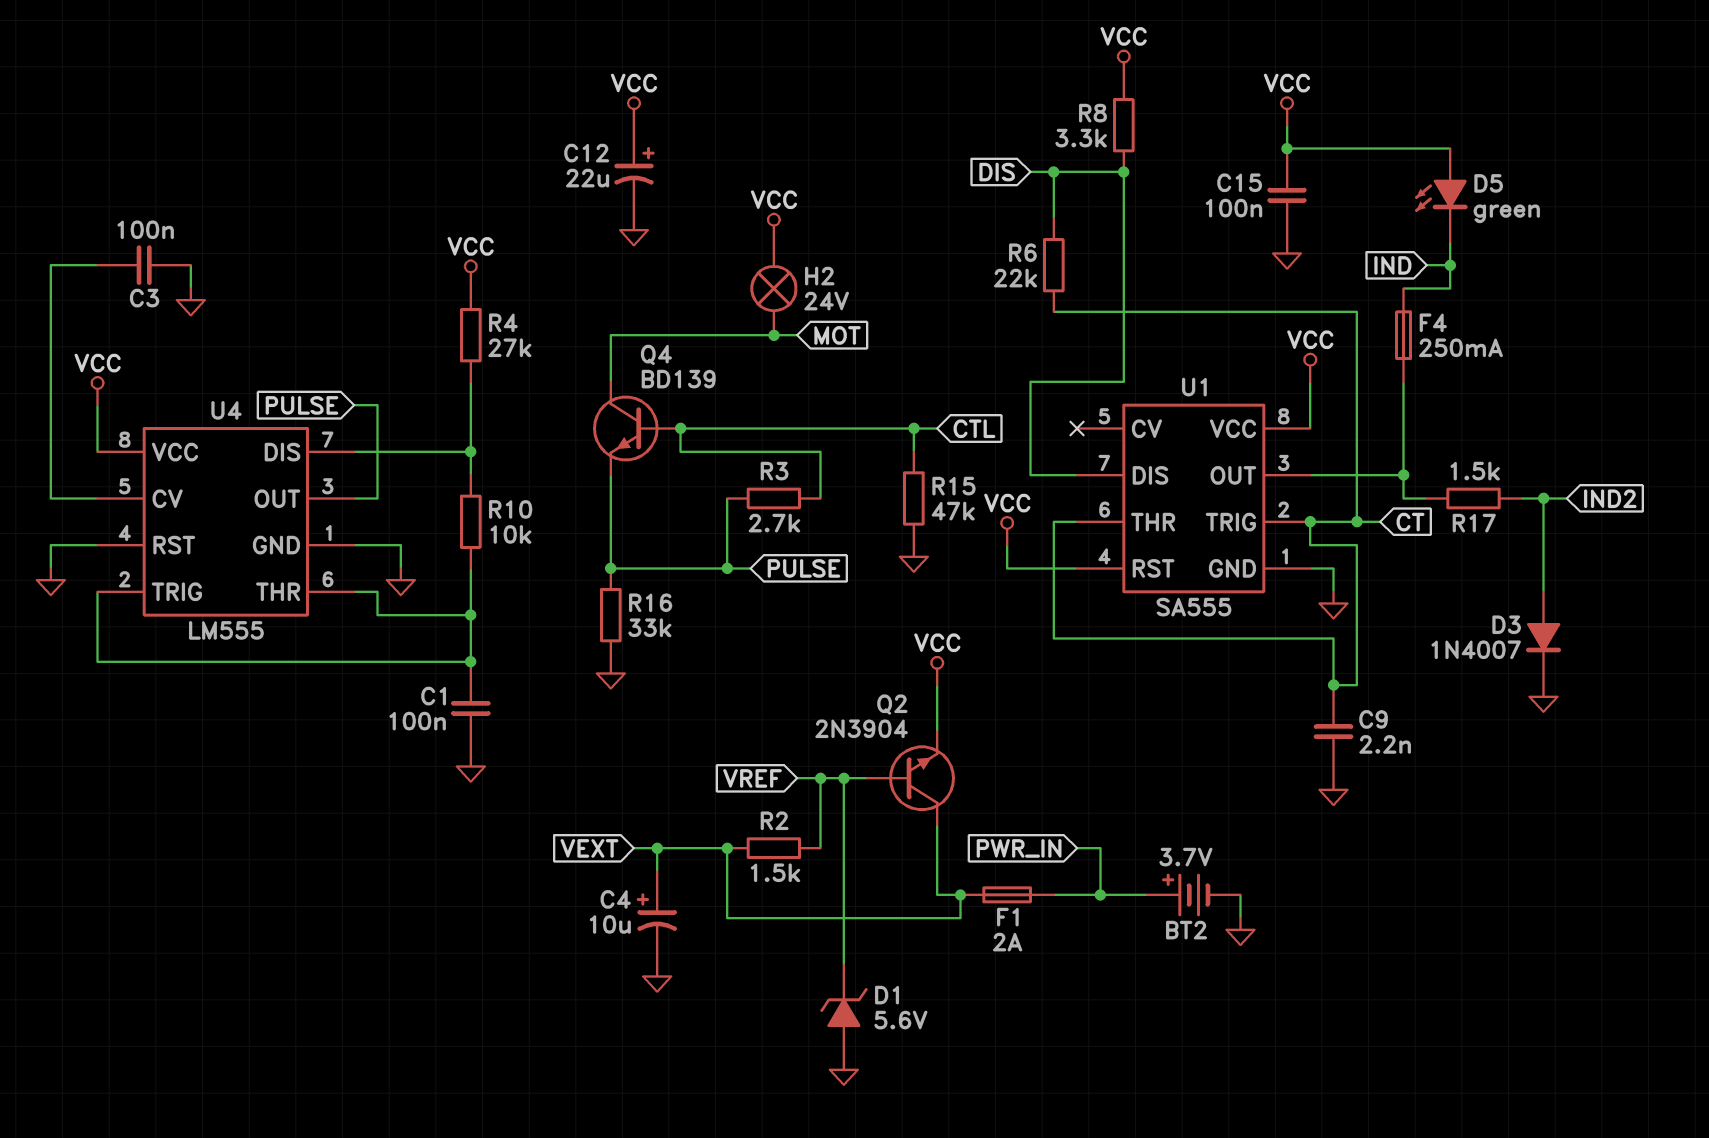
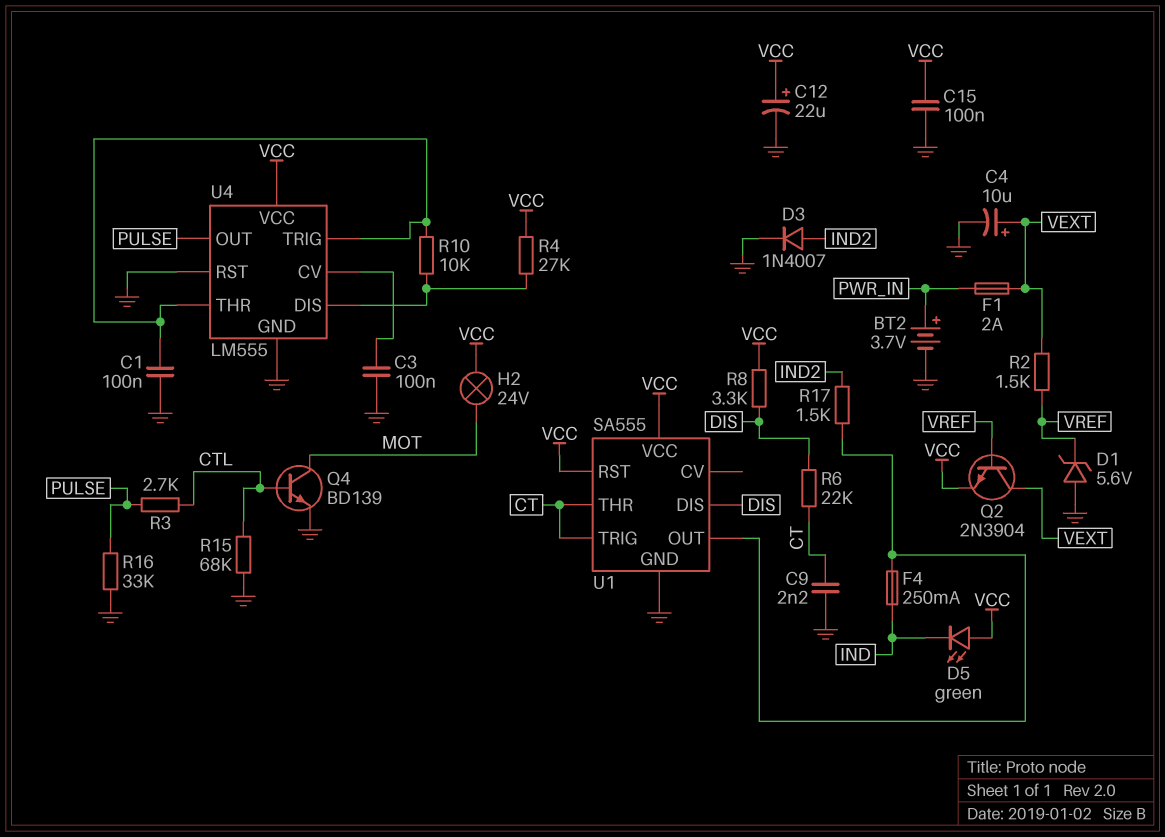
Q4: NPN BD139 (B CTL, C MOT, E PULSE) -> NPN BD139 (B CTL, C MOT, E GND)
R15: 47k (CTL, GND) -> 68k (CTL, GND)

